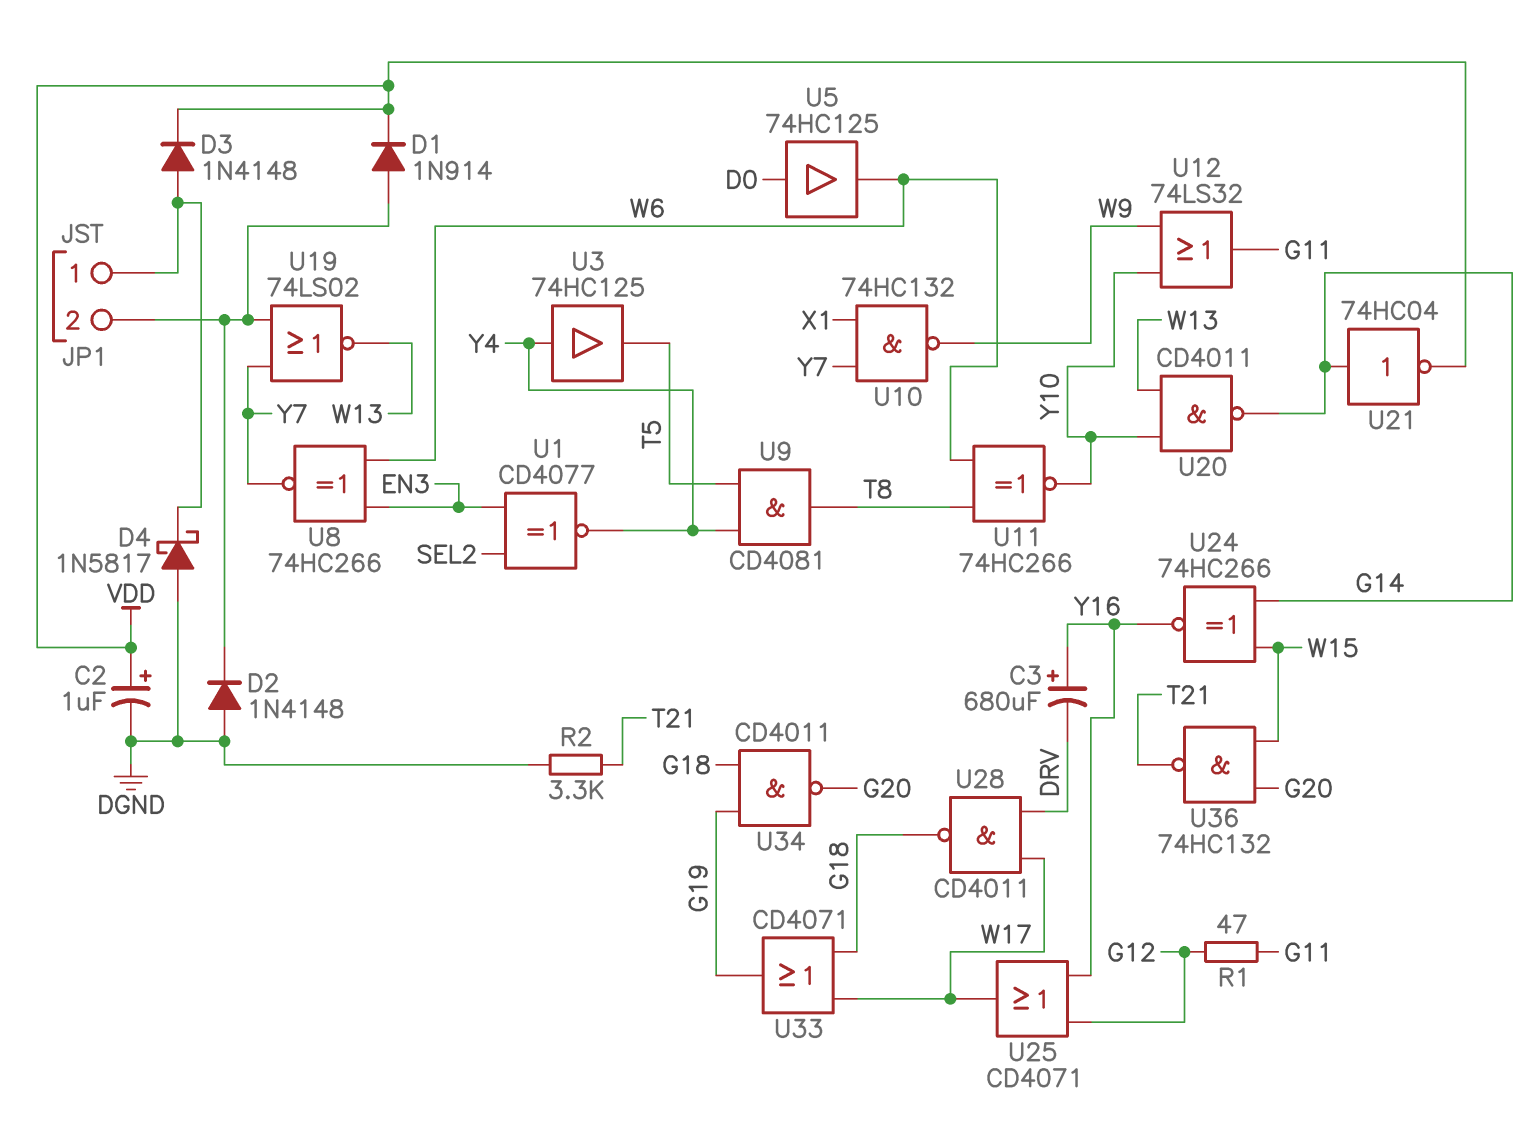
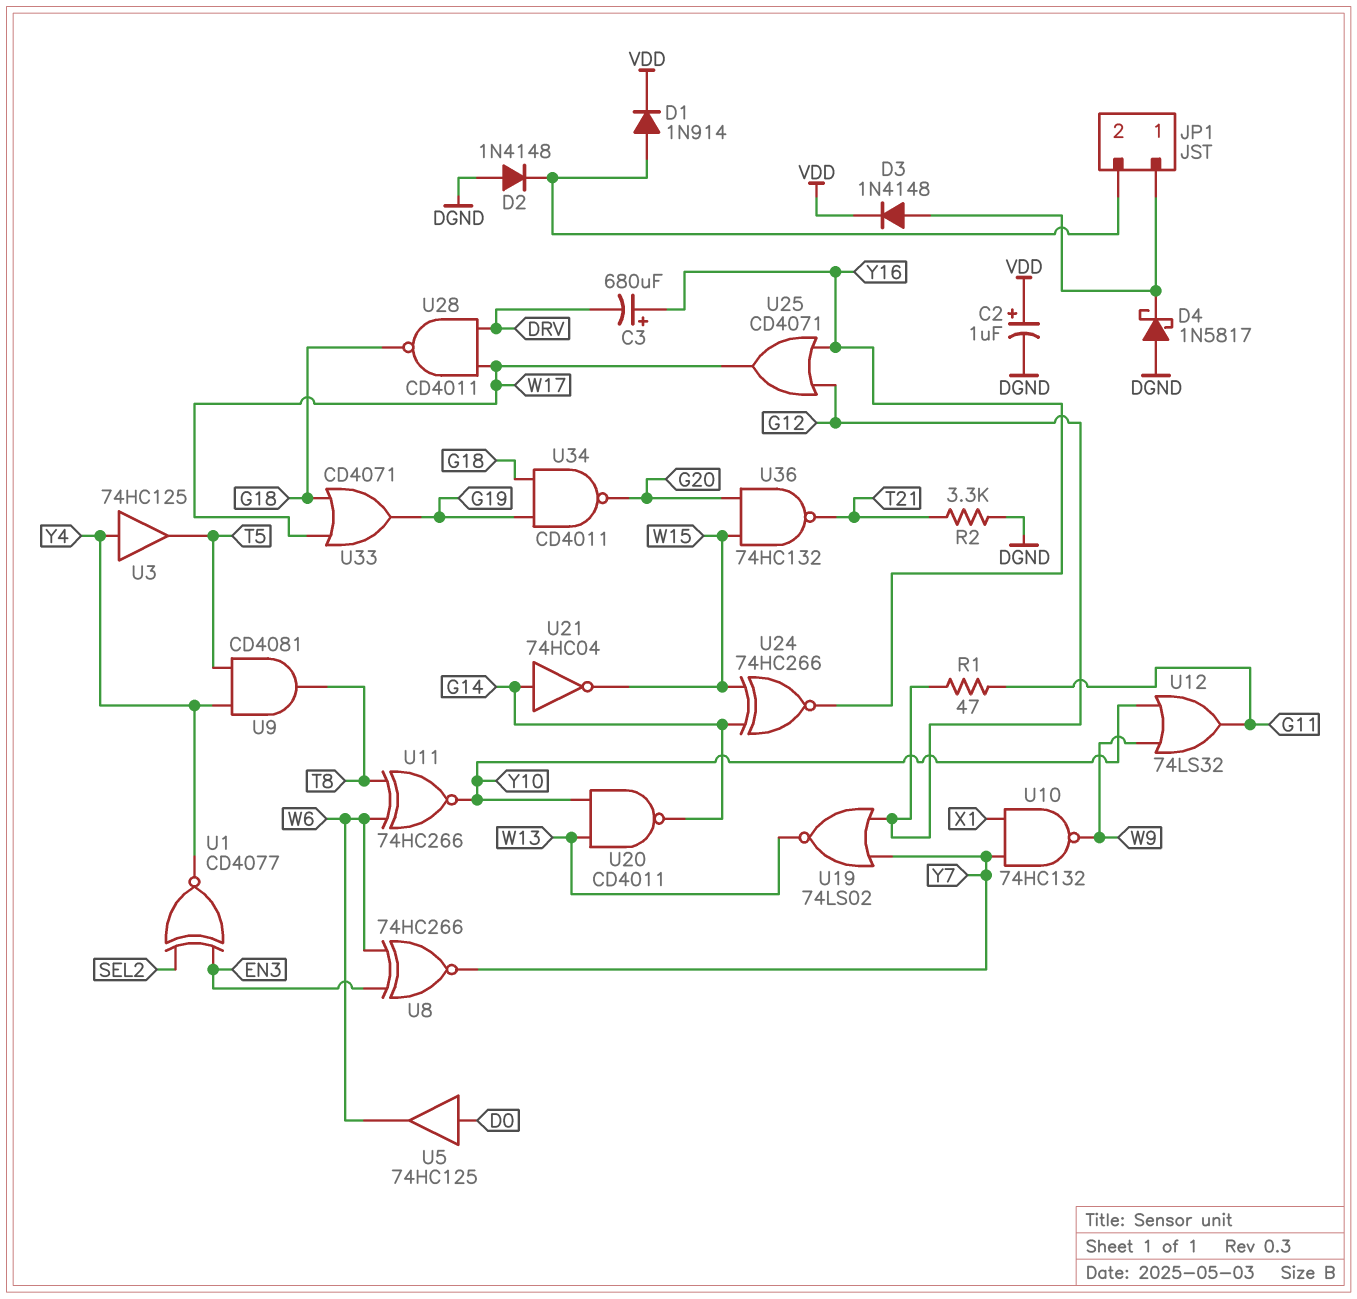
U19: NOR 74LS02 (in JP1/2, in Y7, out W13) -> NOR 74LS02 (in G12, in Y7, out W13)
U21: NOT 74HC04 (in G14, out VDD) -> NOT 74HC04 (in G14, out W15)

